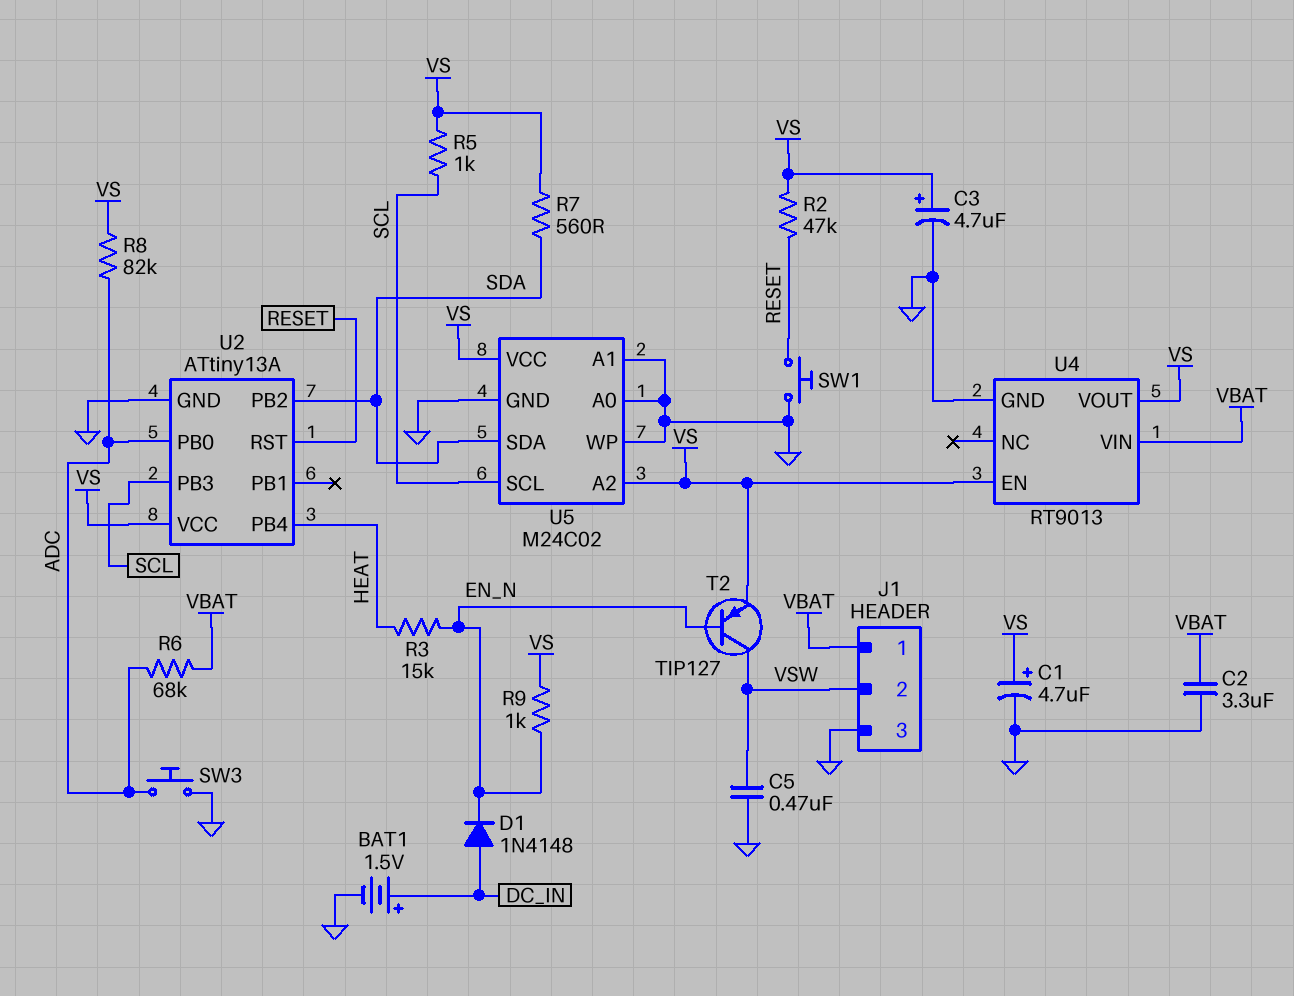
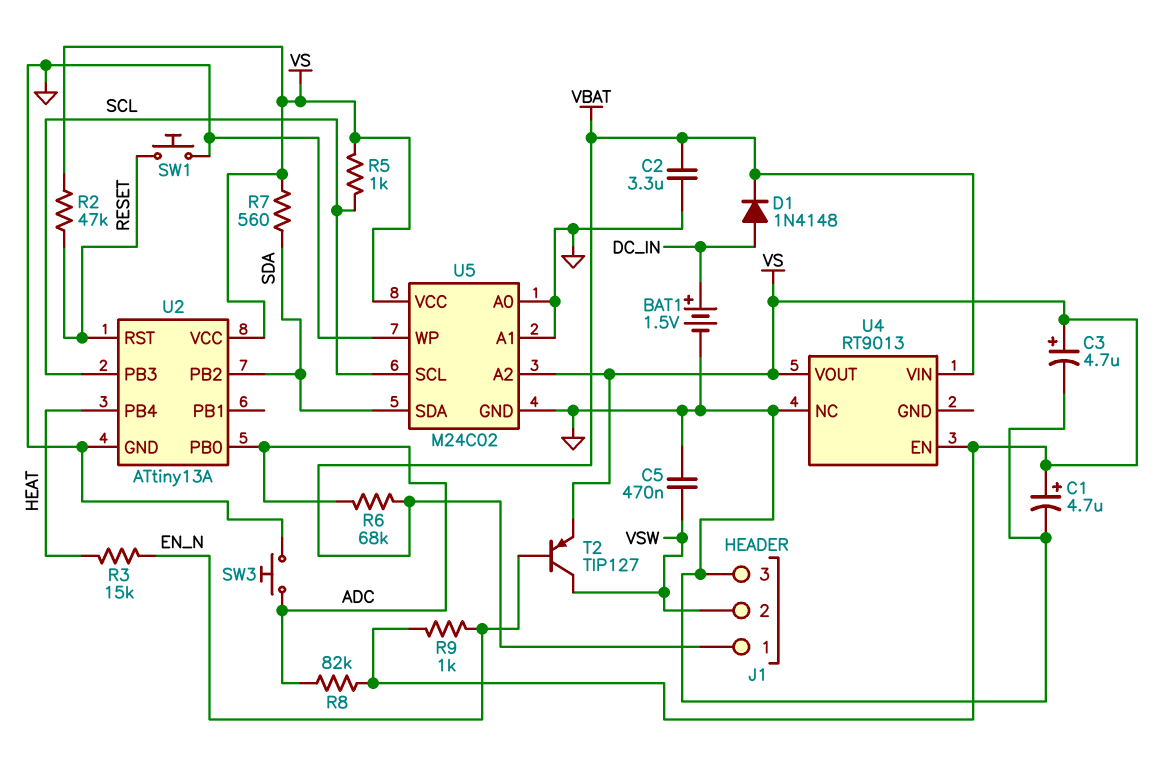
D1: diode 1N4148 (A DC_IN, K EN_N) -> diode 1N4148 (A DC_IN, K VBAT)
U4 pin GND: GND -> none
U4 pin NC: none -> GND

